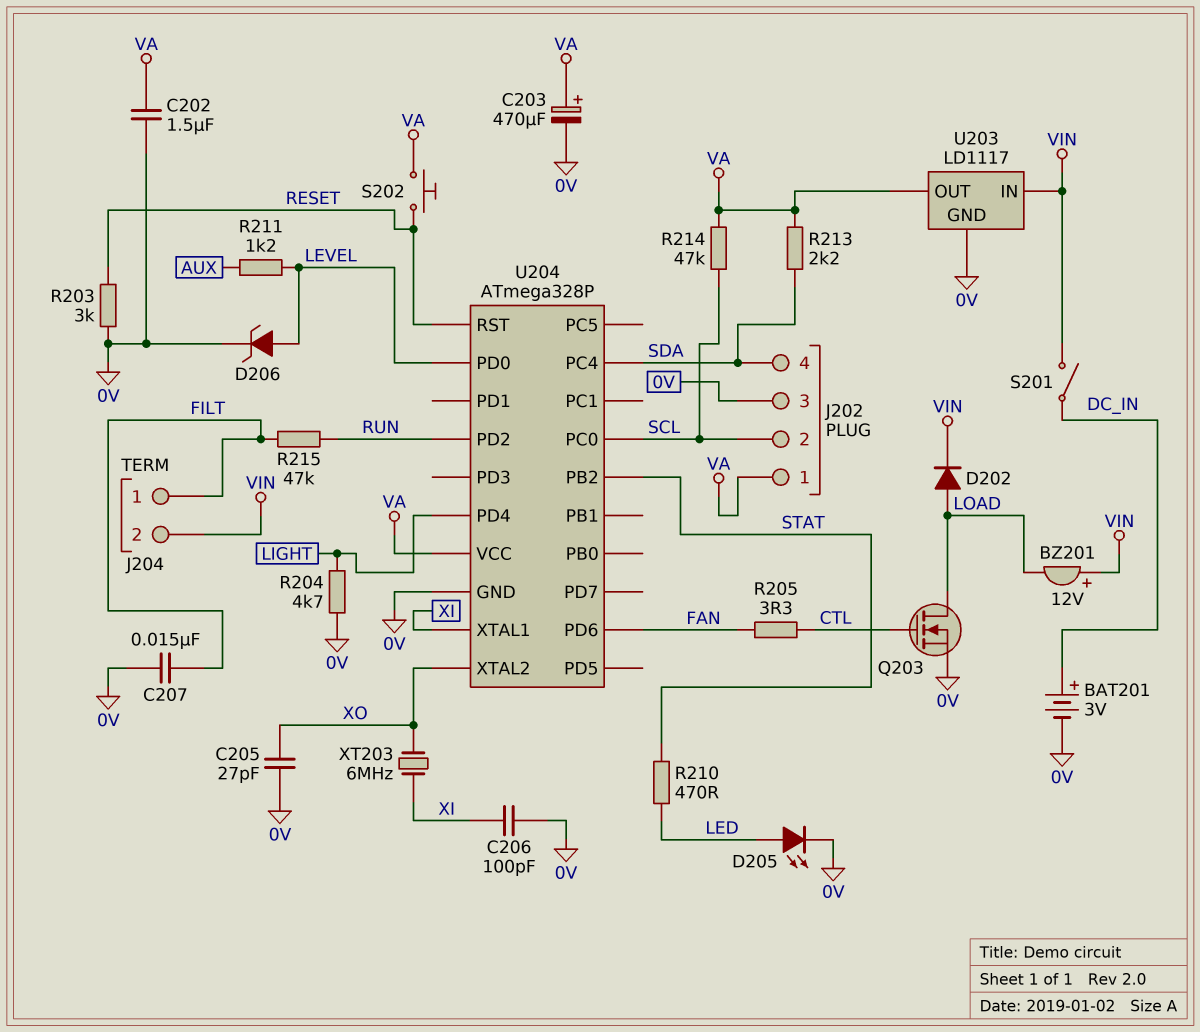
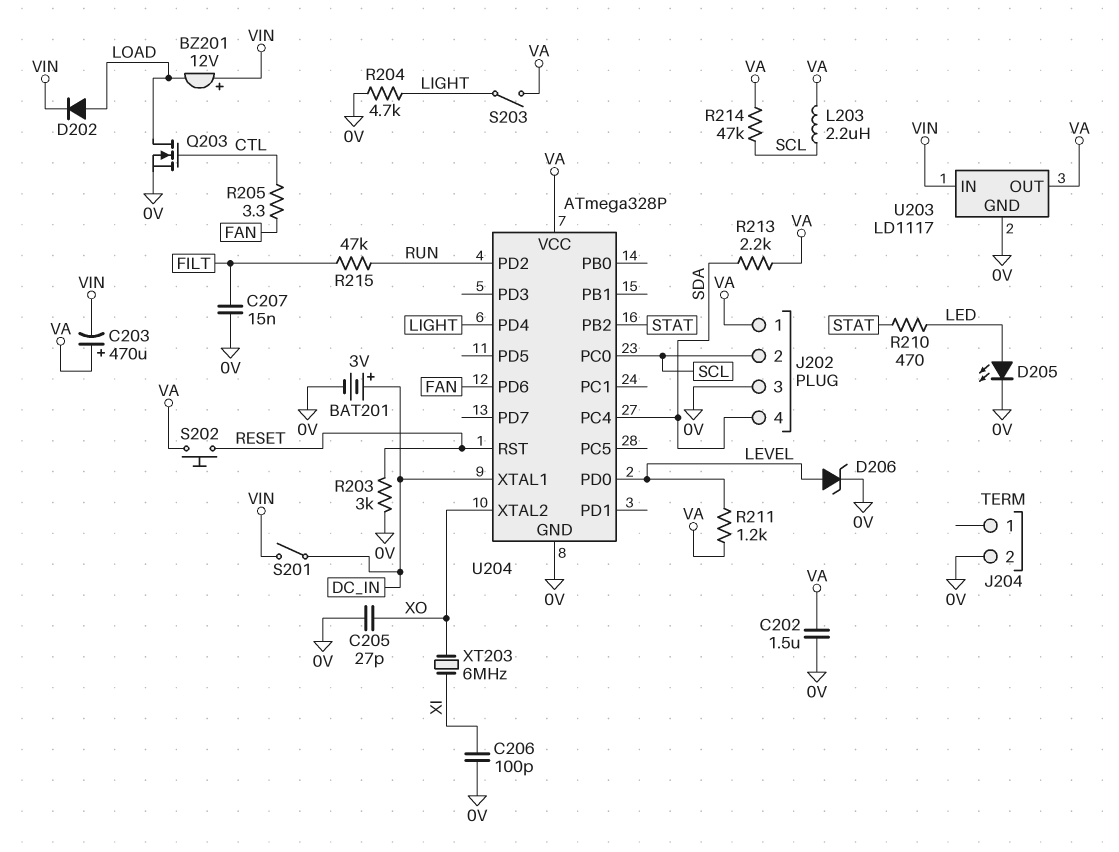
C203: 470uF (plus VA, minus 0V) -> 470uF (plus VA, minus VIN)
J204 pin 1: FILT -> none
J204 pin 2: VIN -> 0V
L203: none -> 2.2uH (SCL, VA)
R211: 1.2k (AUX, LEVEL) -> 1.2k (LEVEL, VA)
S203: none -> switch (LIGHT, VA)
U204 pin XTAL1: XI -> DC_IN

